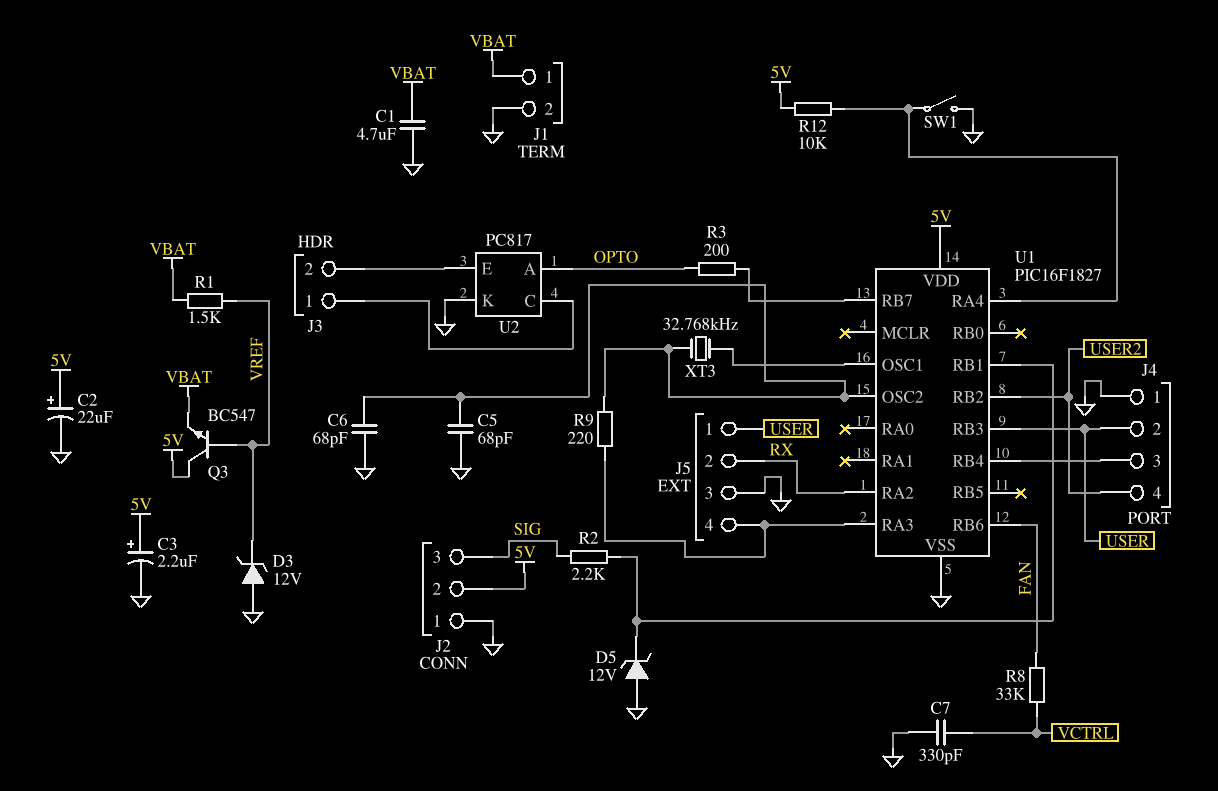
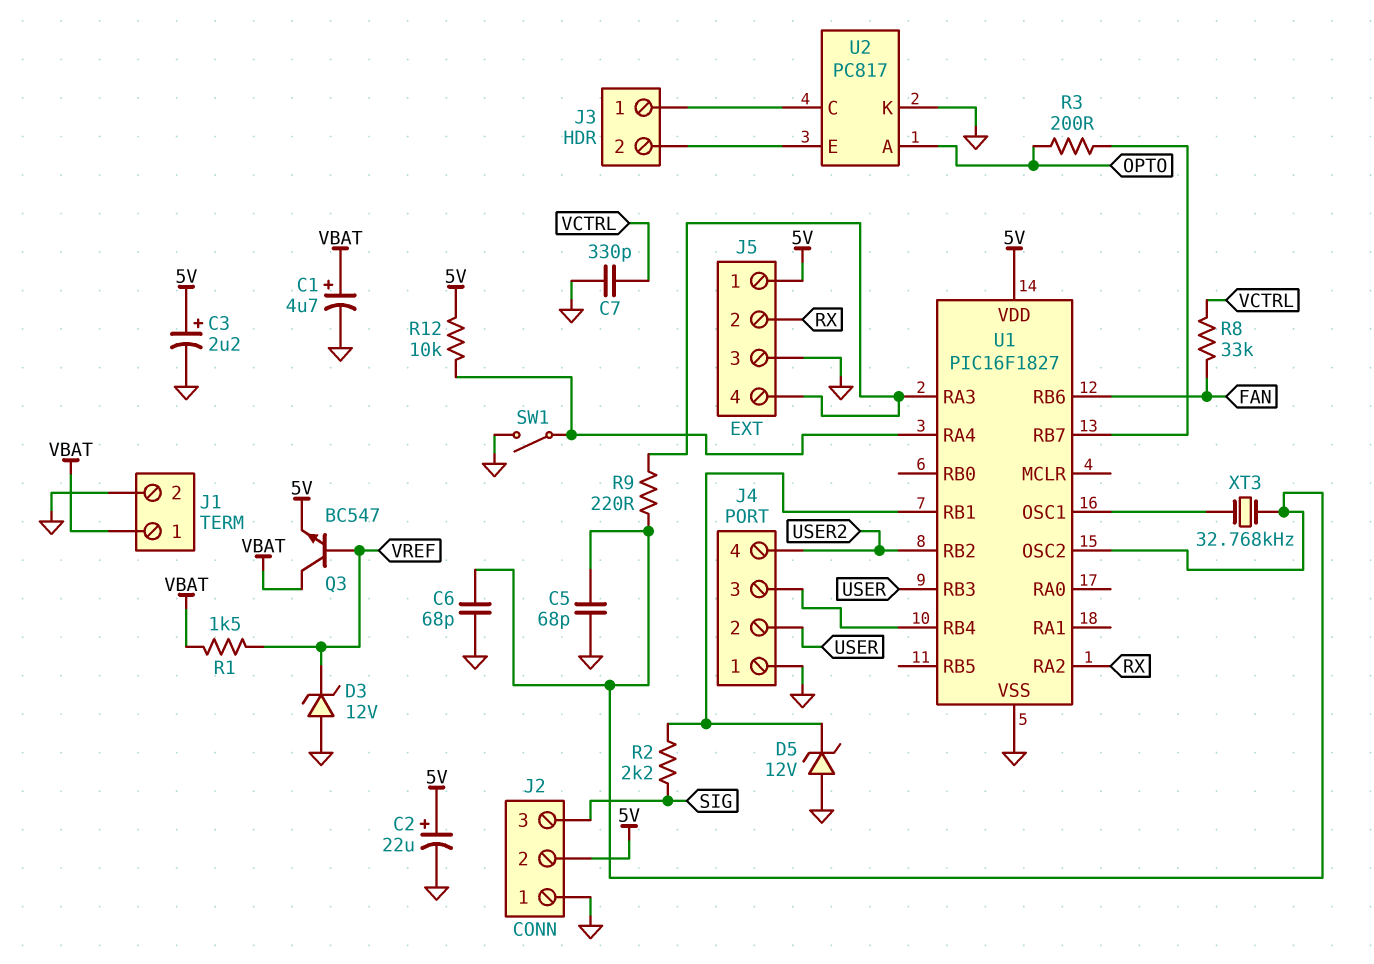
C1: 4.7uF (GND, VBAT) -> 4.7uF (plus VBAT, minus GND)
J5 pin 1: USER -> 5V
Q3: NPN BC547 (B VREF, C 5V, E VBAT) -> NPN BC547 (B VREF, C VBAT, E 5V)

